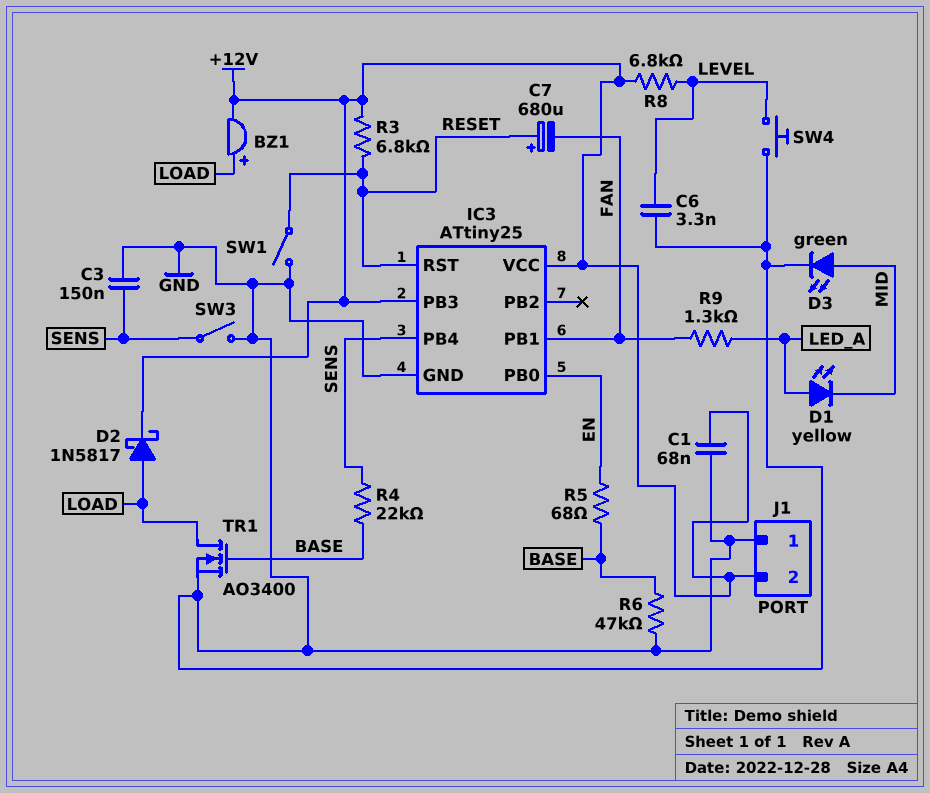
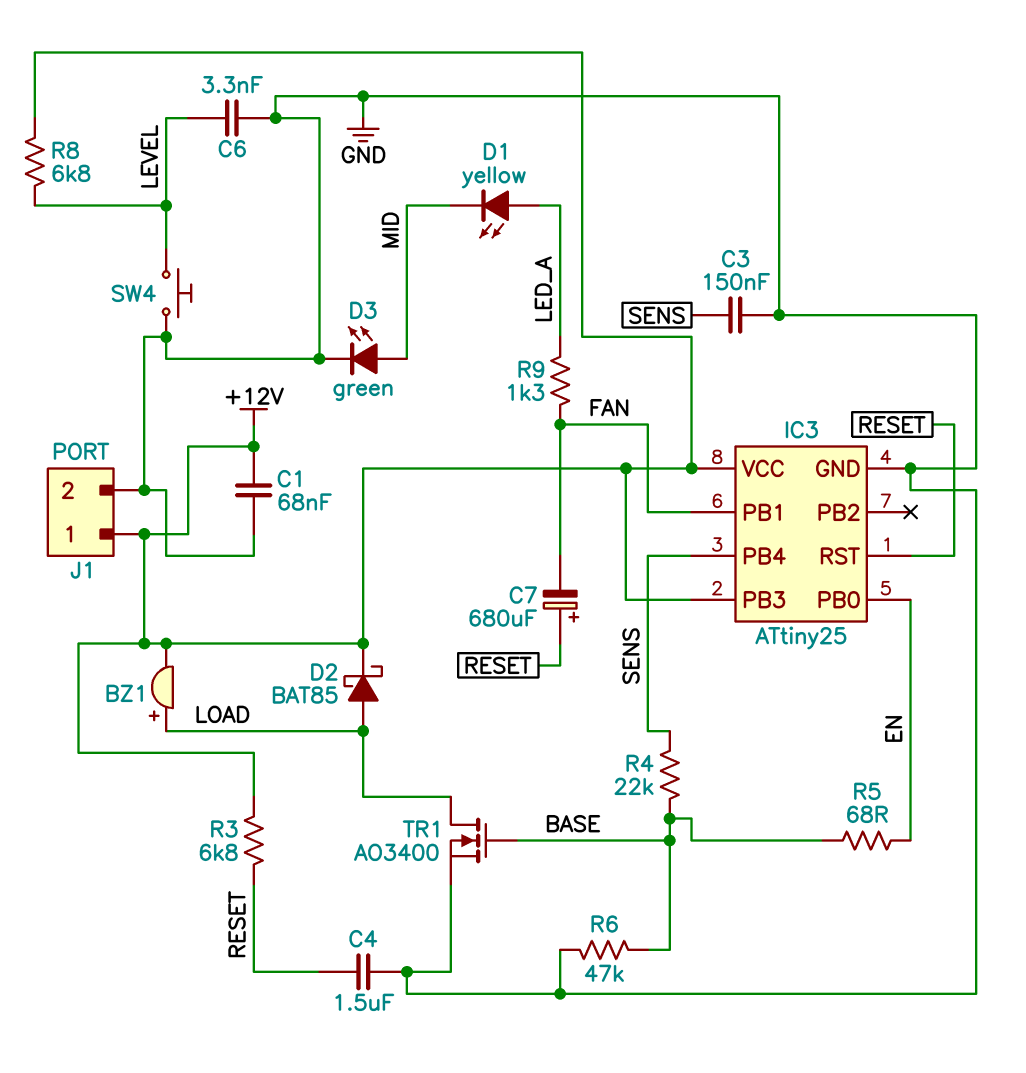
C4: none -> 1.5uF (GND, RESET)
D2: schottky 1N5817 (A LOAD, K +12V) -> schottky BAT85 (A LOAD, K +12V)
J1 pin 1: GND -> +12V
J1 pin 2: +12V -> GND
SW1: switch (GND, RESET) -> none
SW3: switch (GND, SENS) -> none

